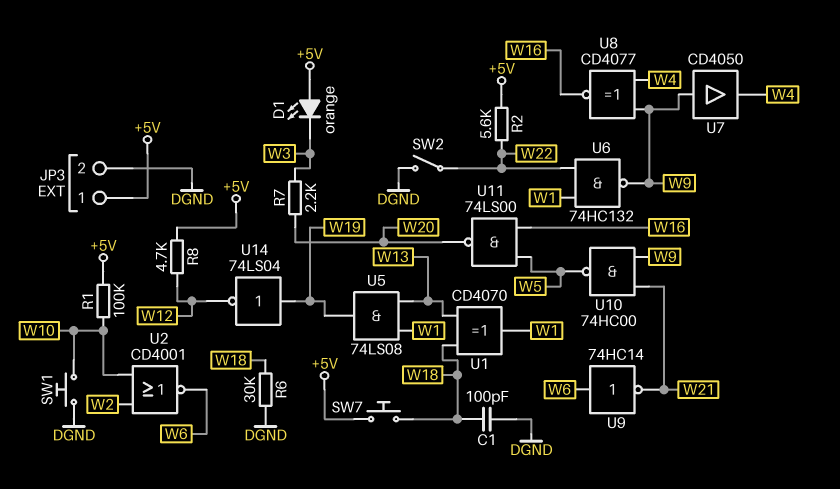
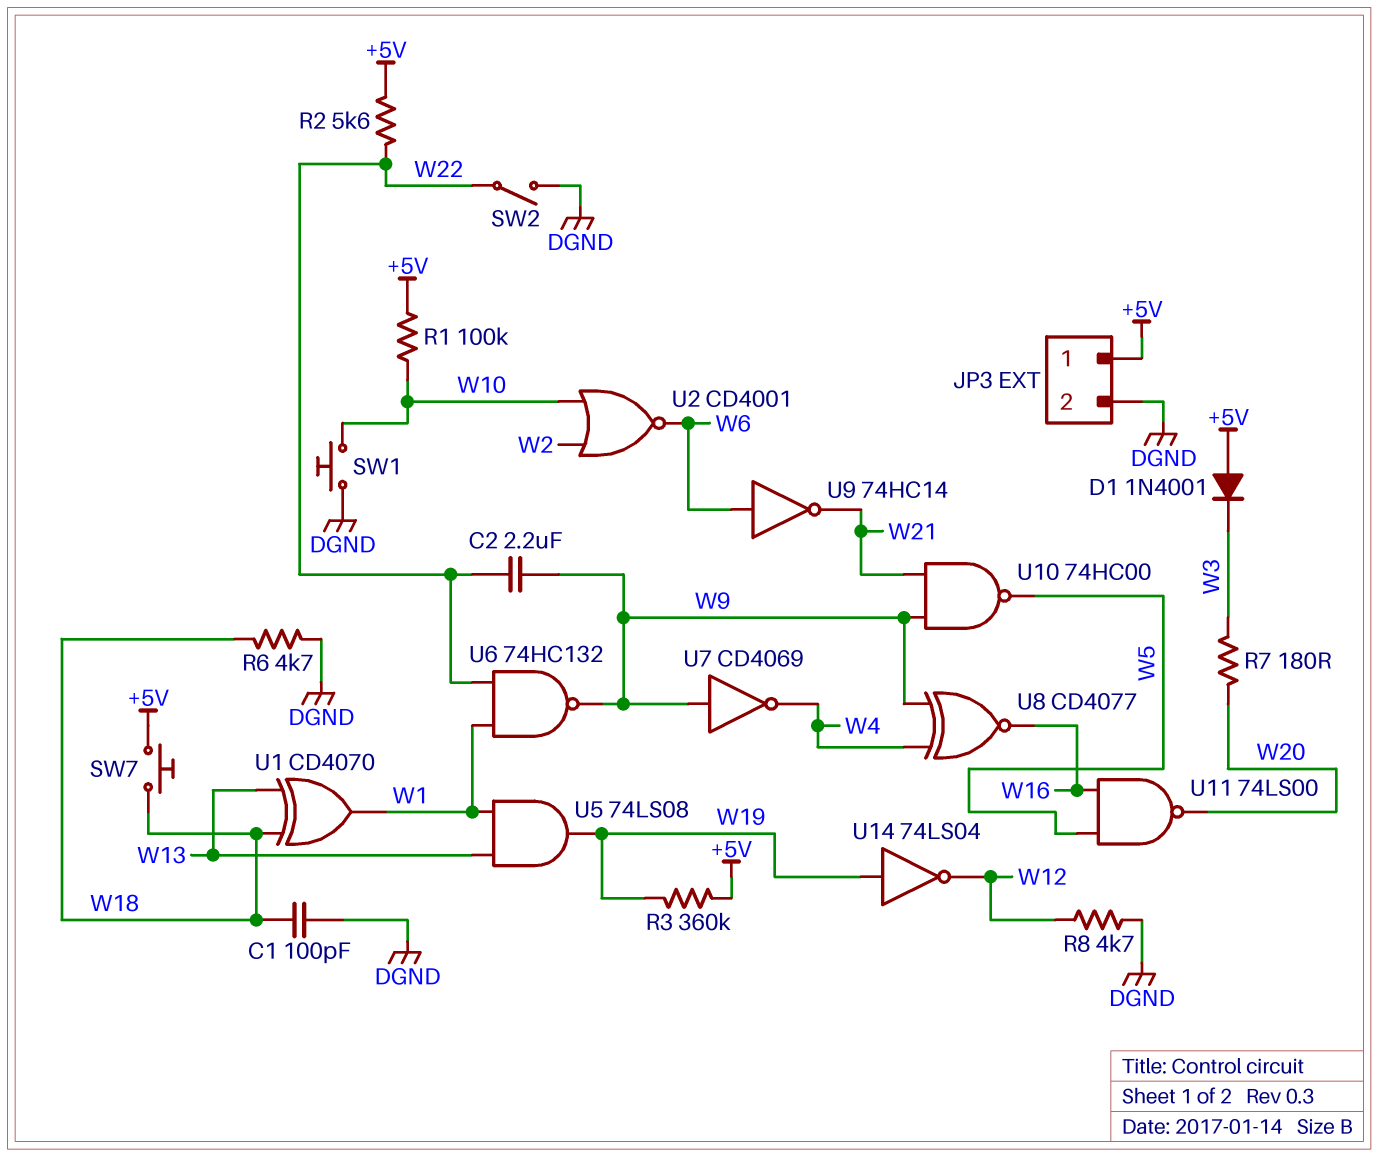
C2: none -> 2.2uF (W9, W22)
D1: LED orange (A +5V, K W3) -> diode 1N4001 (A +5V, K W3)
R3: none -> 360k (+5V, W19)
R6: 30k (DGND, W18) -> 4.7k (DGND, W18)
R7: 2.2k (W3, W20) -> 180 (W3, W20)
R8: 4.7k (+5V, W12) -> 4.7k (DGND, W12)
U7: buffer CD4050 (in W9, out W4) -> NOT CD4069 (in W9, out W4)

